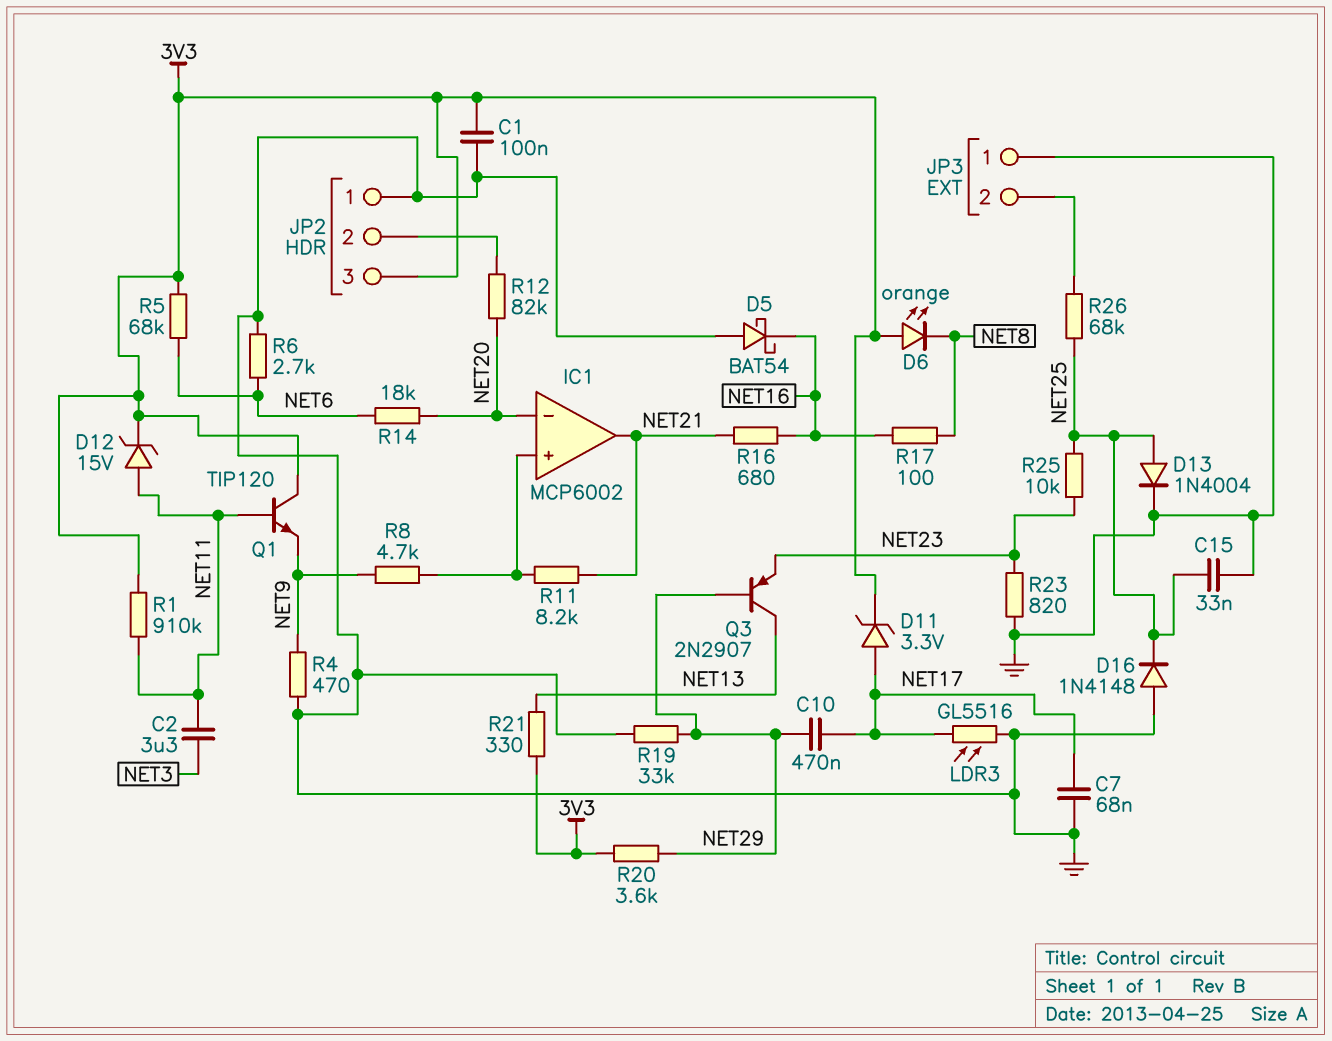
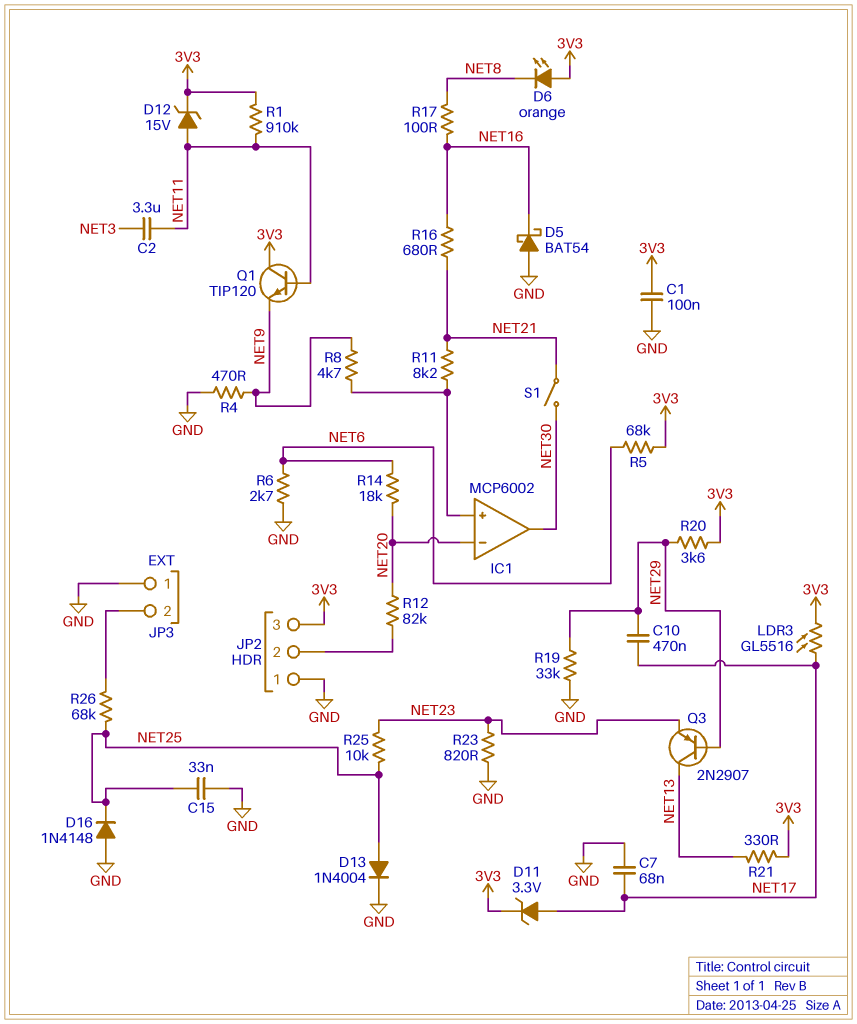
IC1 pin out: NET21 -> NET30
LDR3: GL5516 (GND, NET17) -> GL5516 (3V3, NET17)
S1: none -> switch (NET21, NET30)

